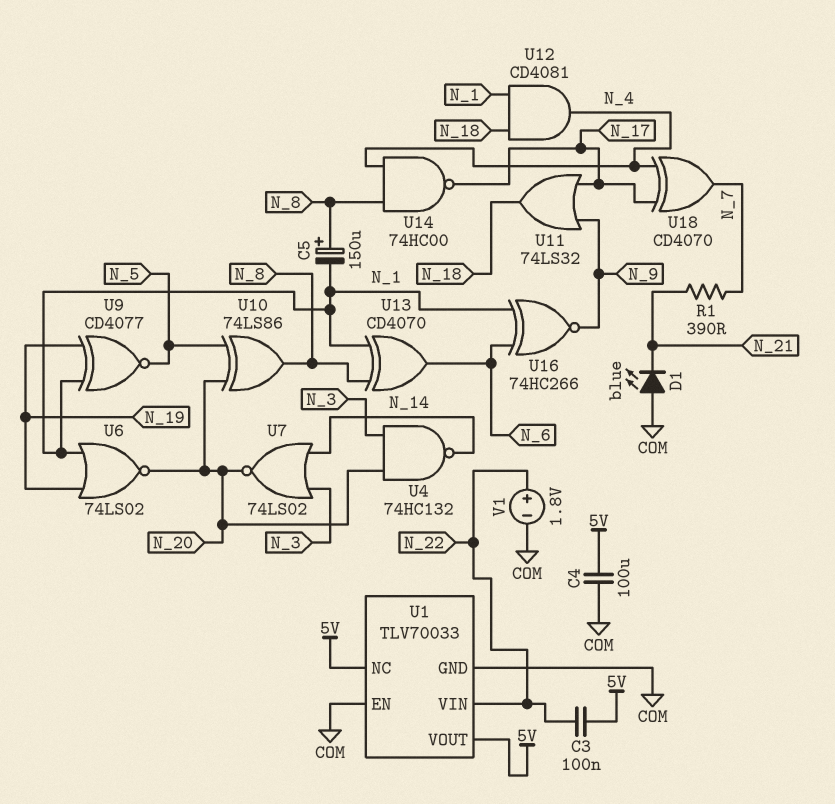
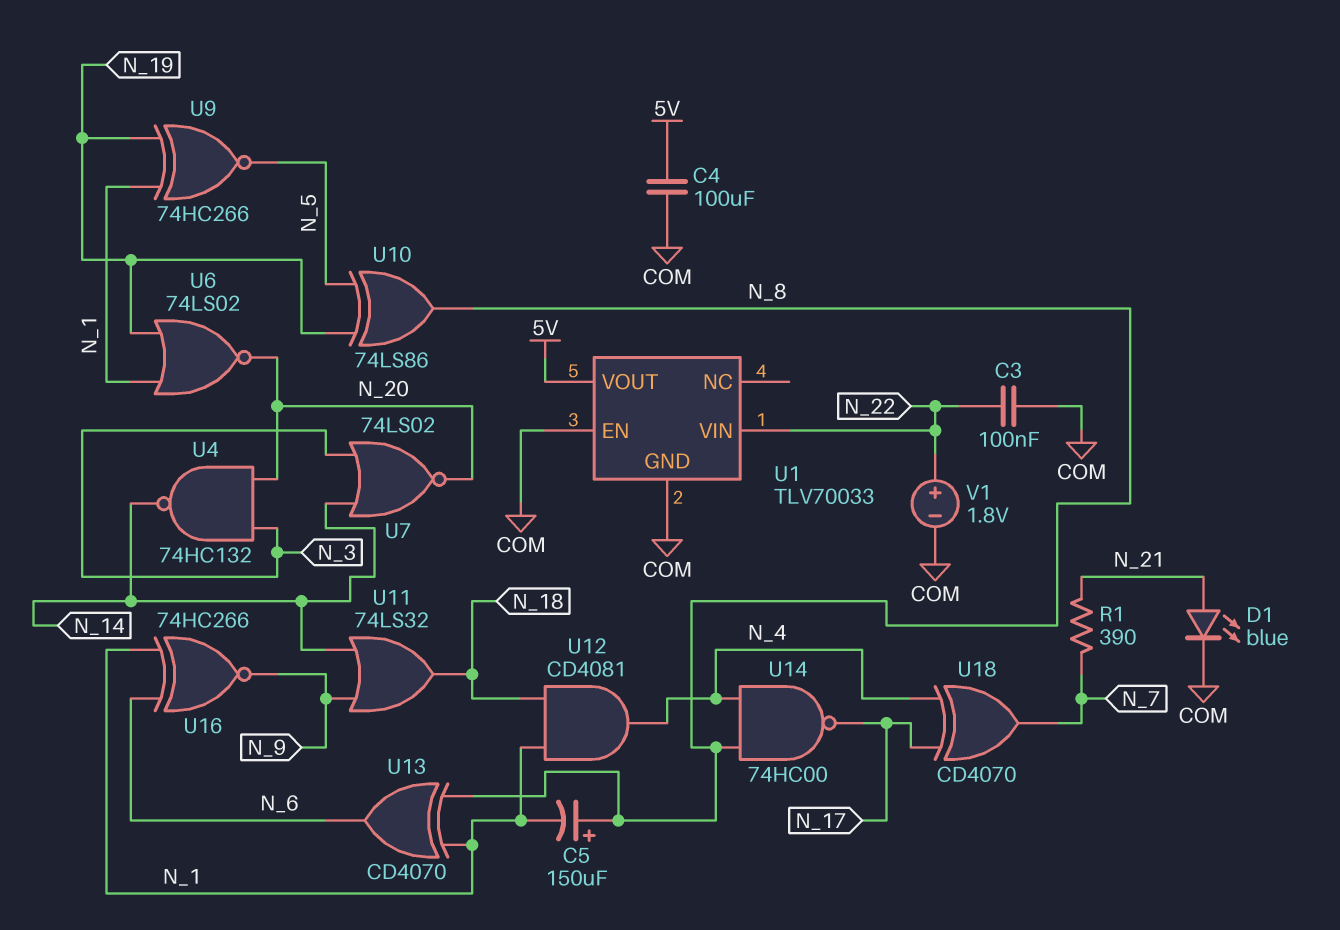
C3: 100nF (5V, N_22) -> 100nF (COM, N_22)
D1: LED blue (A COM, K N_21) -> LED blue (A N_21, K COM)
U1 pin NC: 5V -> none
U9: XNOR CD4077 (in N_1, in N_19, out N_5) -> XNOR 74HC266 (in N_1, in N_19, out N_5)
U10: XOR 74LS86 (in N_5, in N_20, out N_8) -> XOR 74LS86 (in N_5, in N_19, out N_8)
U11: OR 74LS32 (in N_9, in N_17, out N_18) -> OR 74LS32 (in N_9, in N_14, out N_18)

